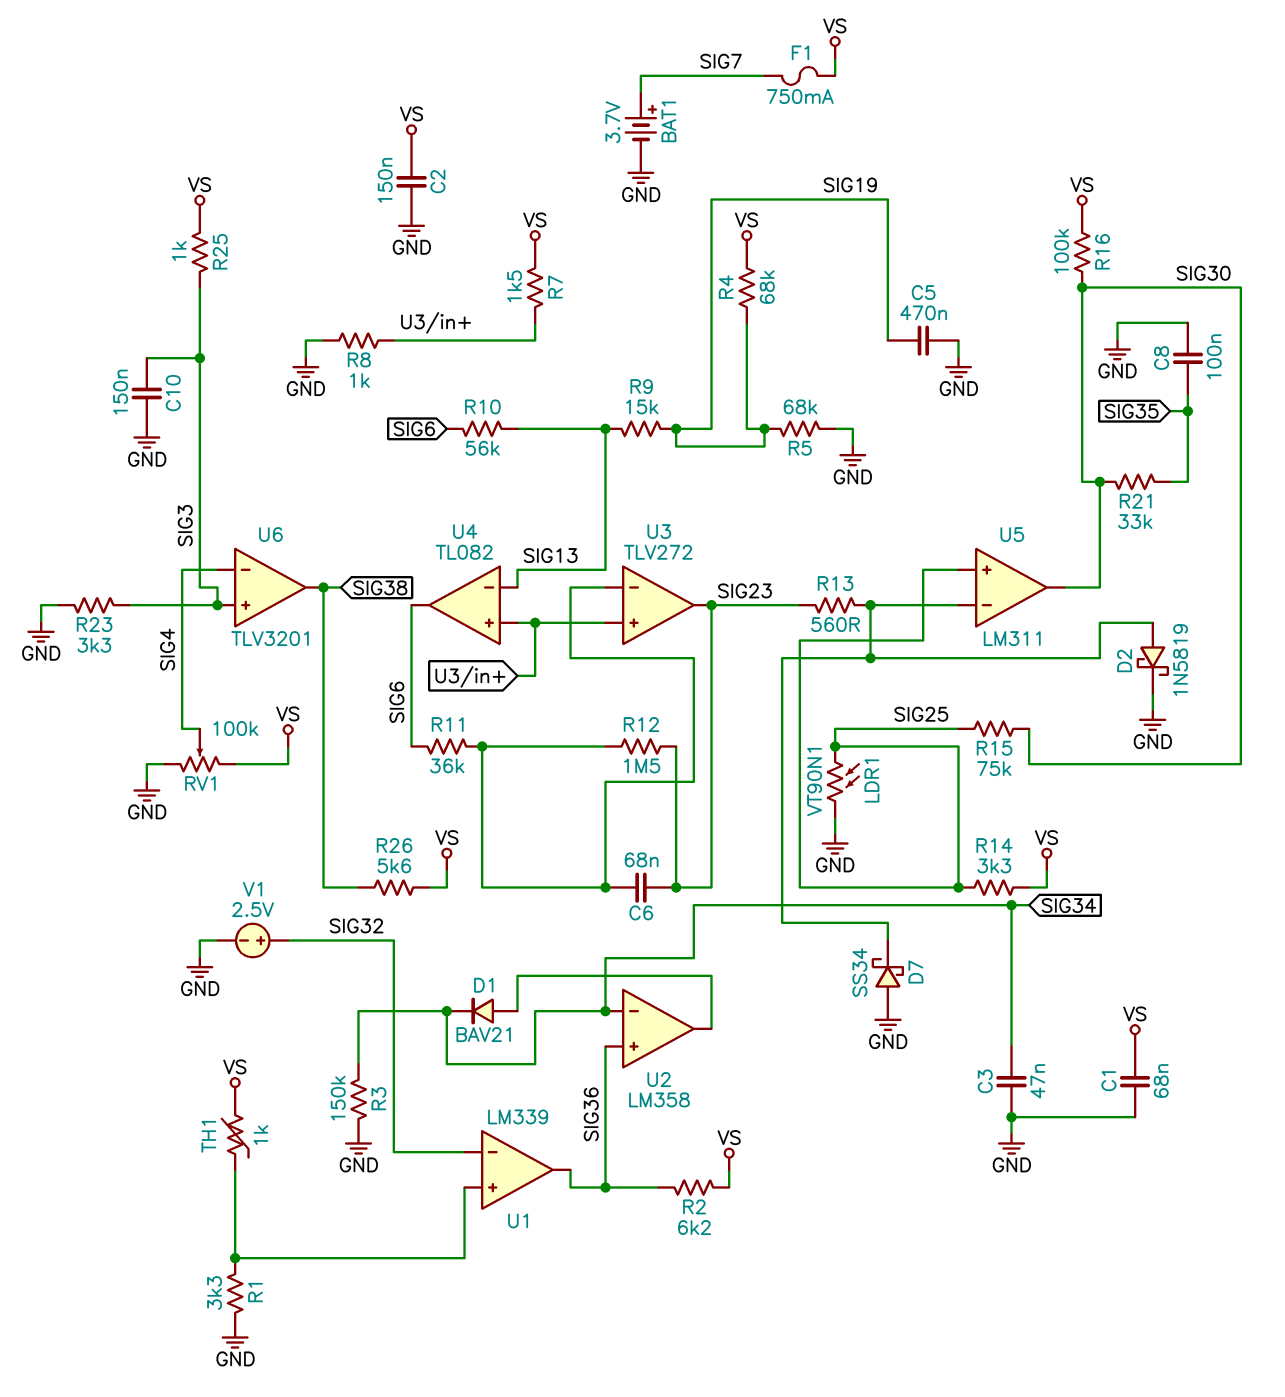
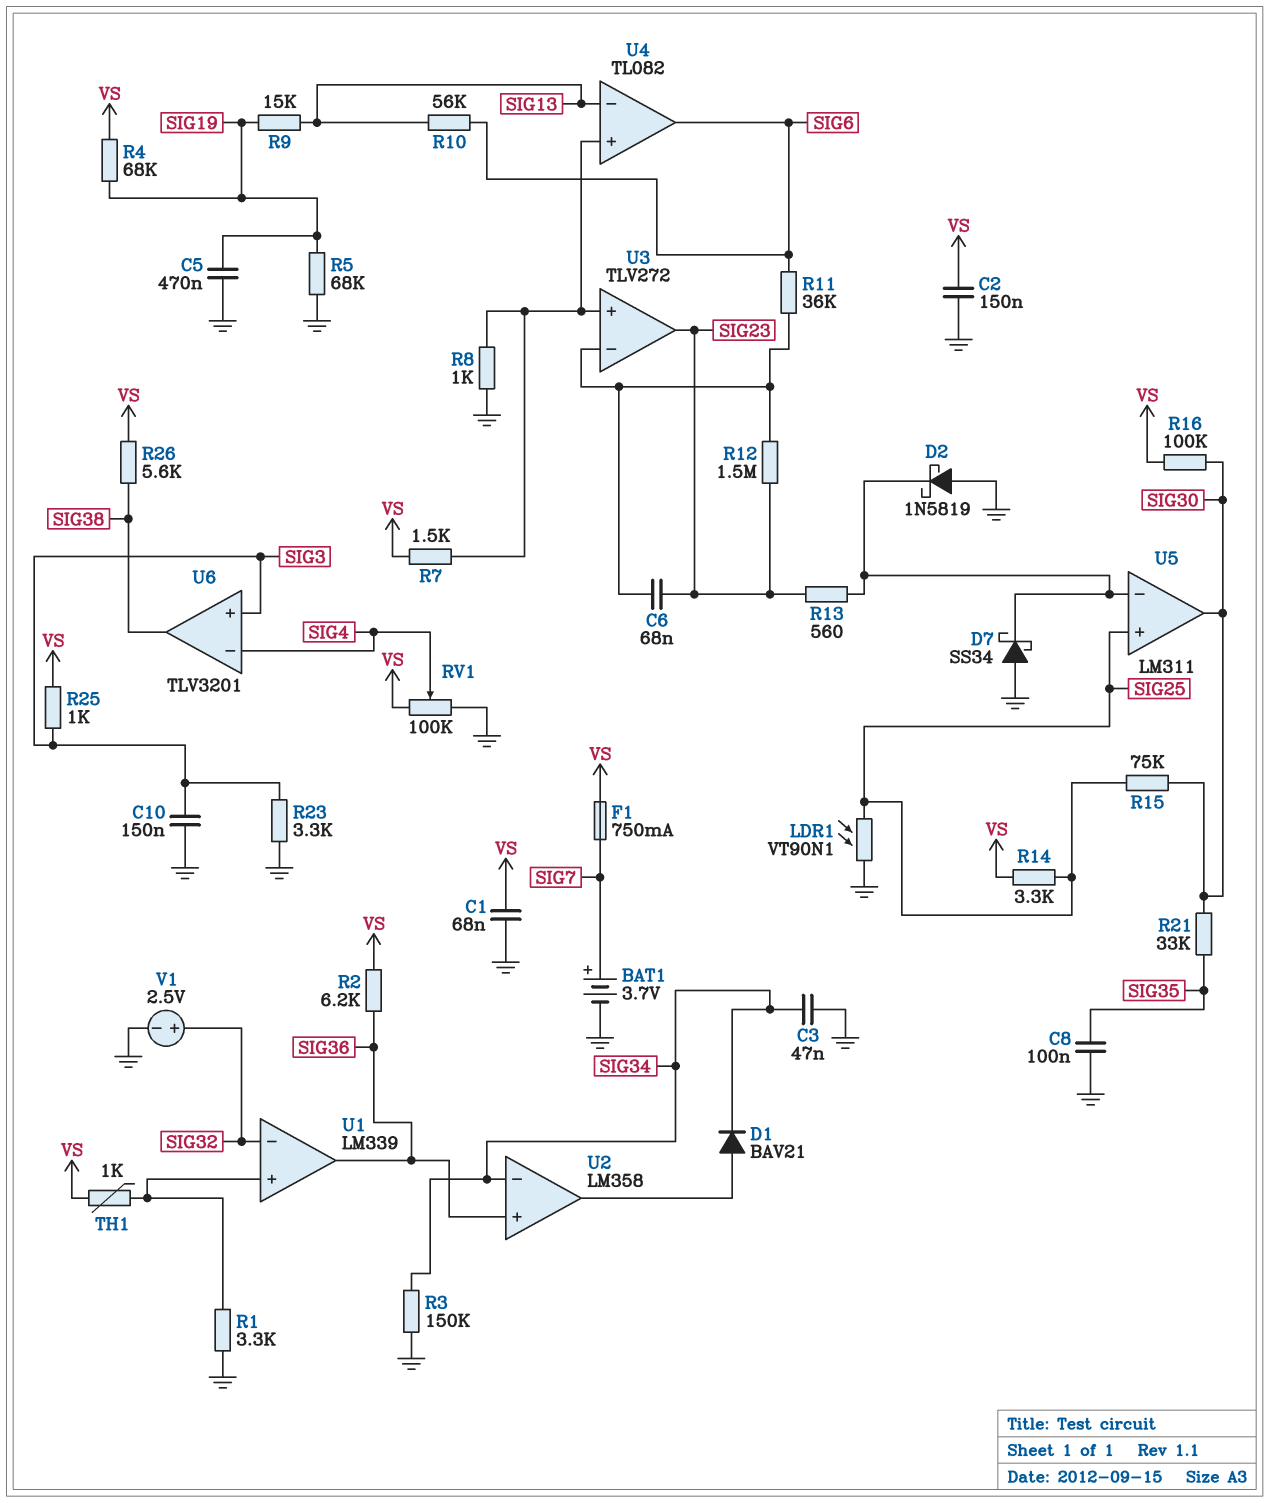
D2: schottky 1N5819 (A U5/in-, K GND) -> schottky 1N5819 (A GND, K U5/in-)

